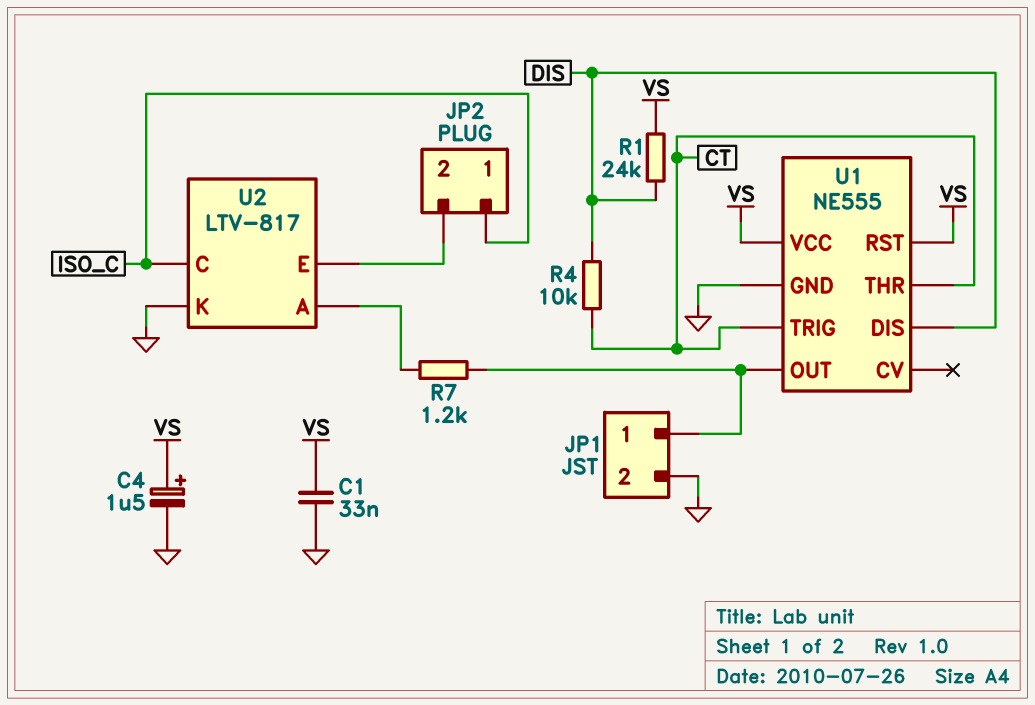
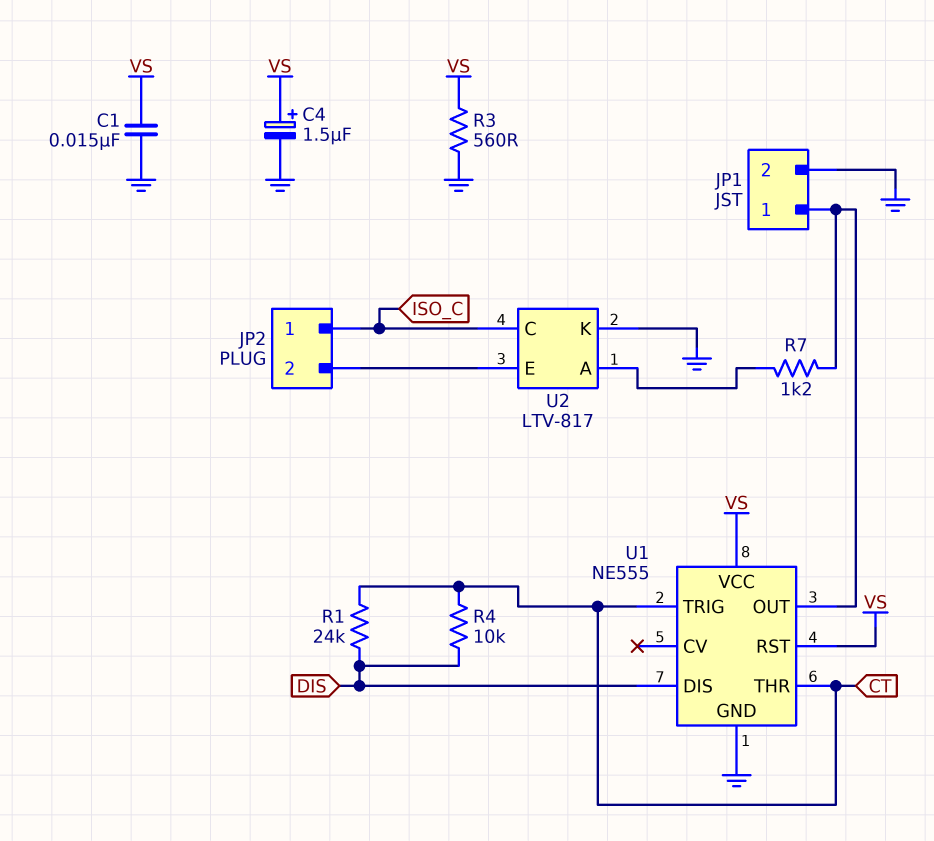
C1: 33nF (GND, VS) -> 15nF (GND, VS)
R1: 24k (DIS, VS) -> 24k (CT, DIS)
R3: none -> 560 (GND, VS)

